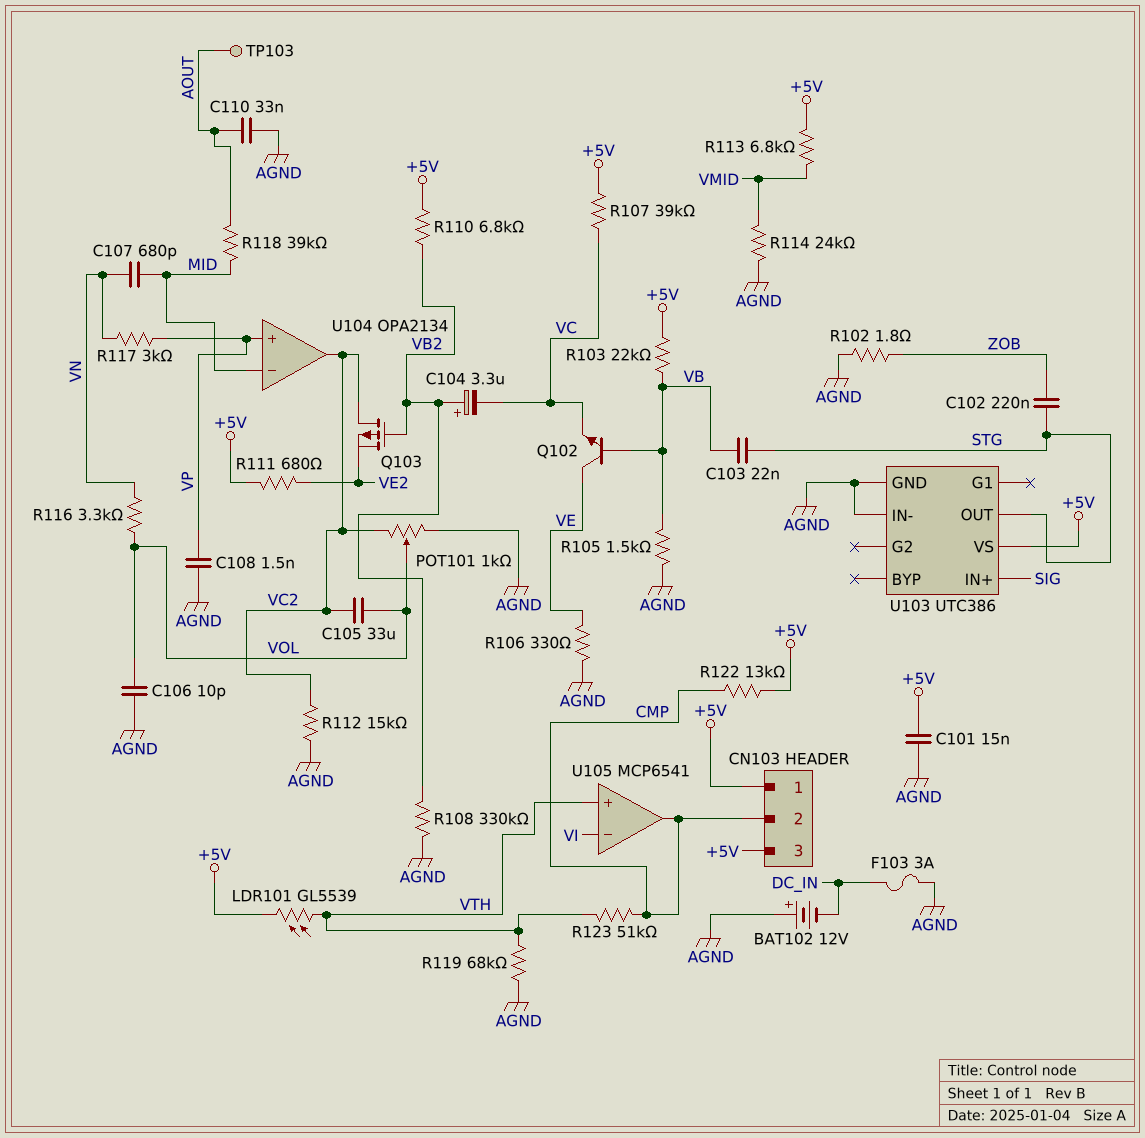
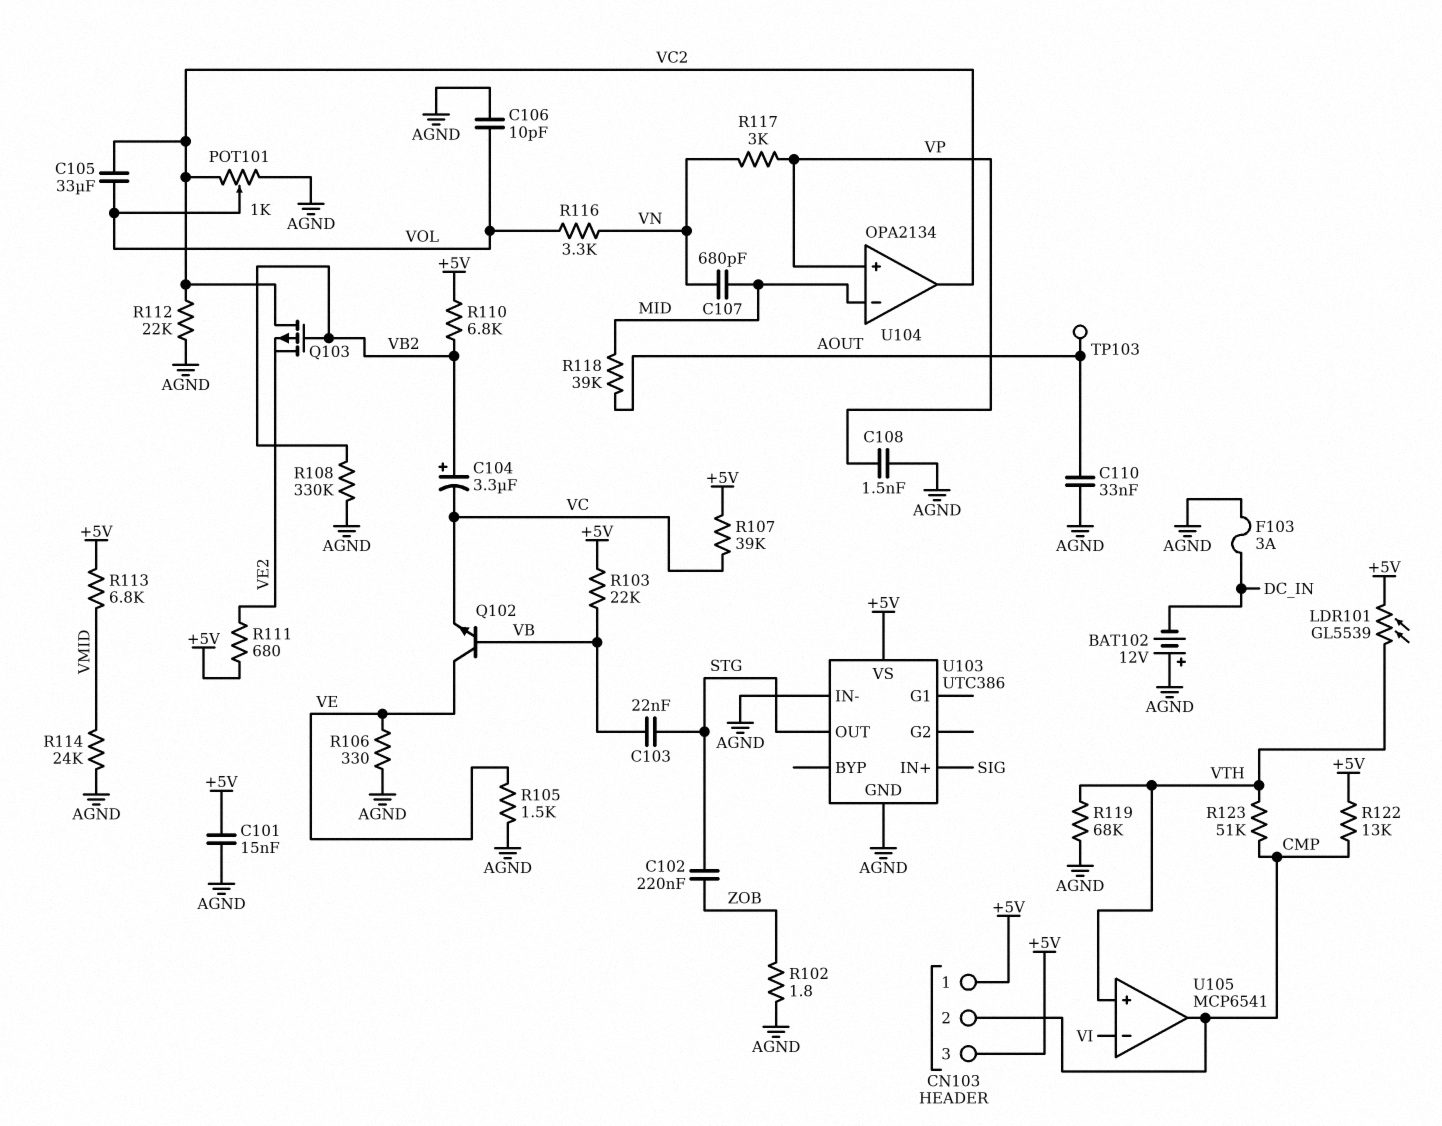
R105: 1.5k (AGND, VB) -> 1.5k (AGND, VE)
R112: 15k (AGND, VC2) -> 22k (AGND, VC2)

